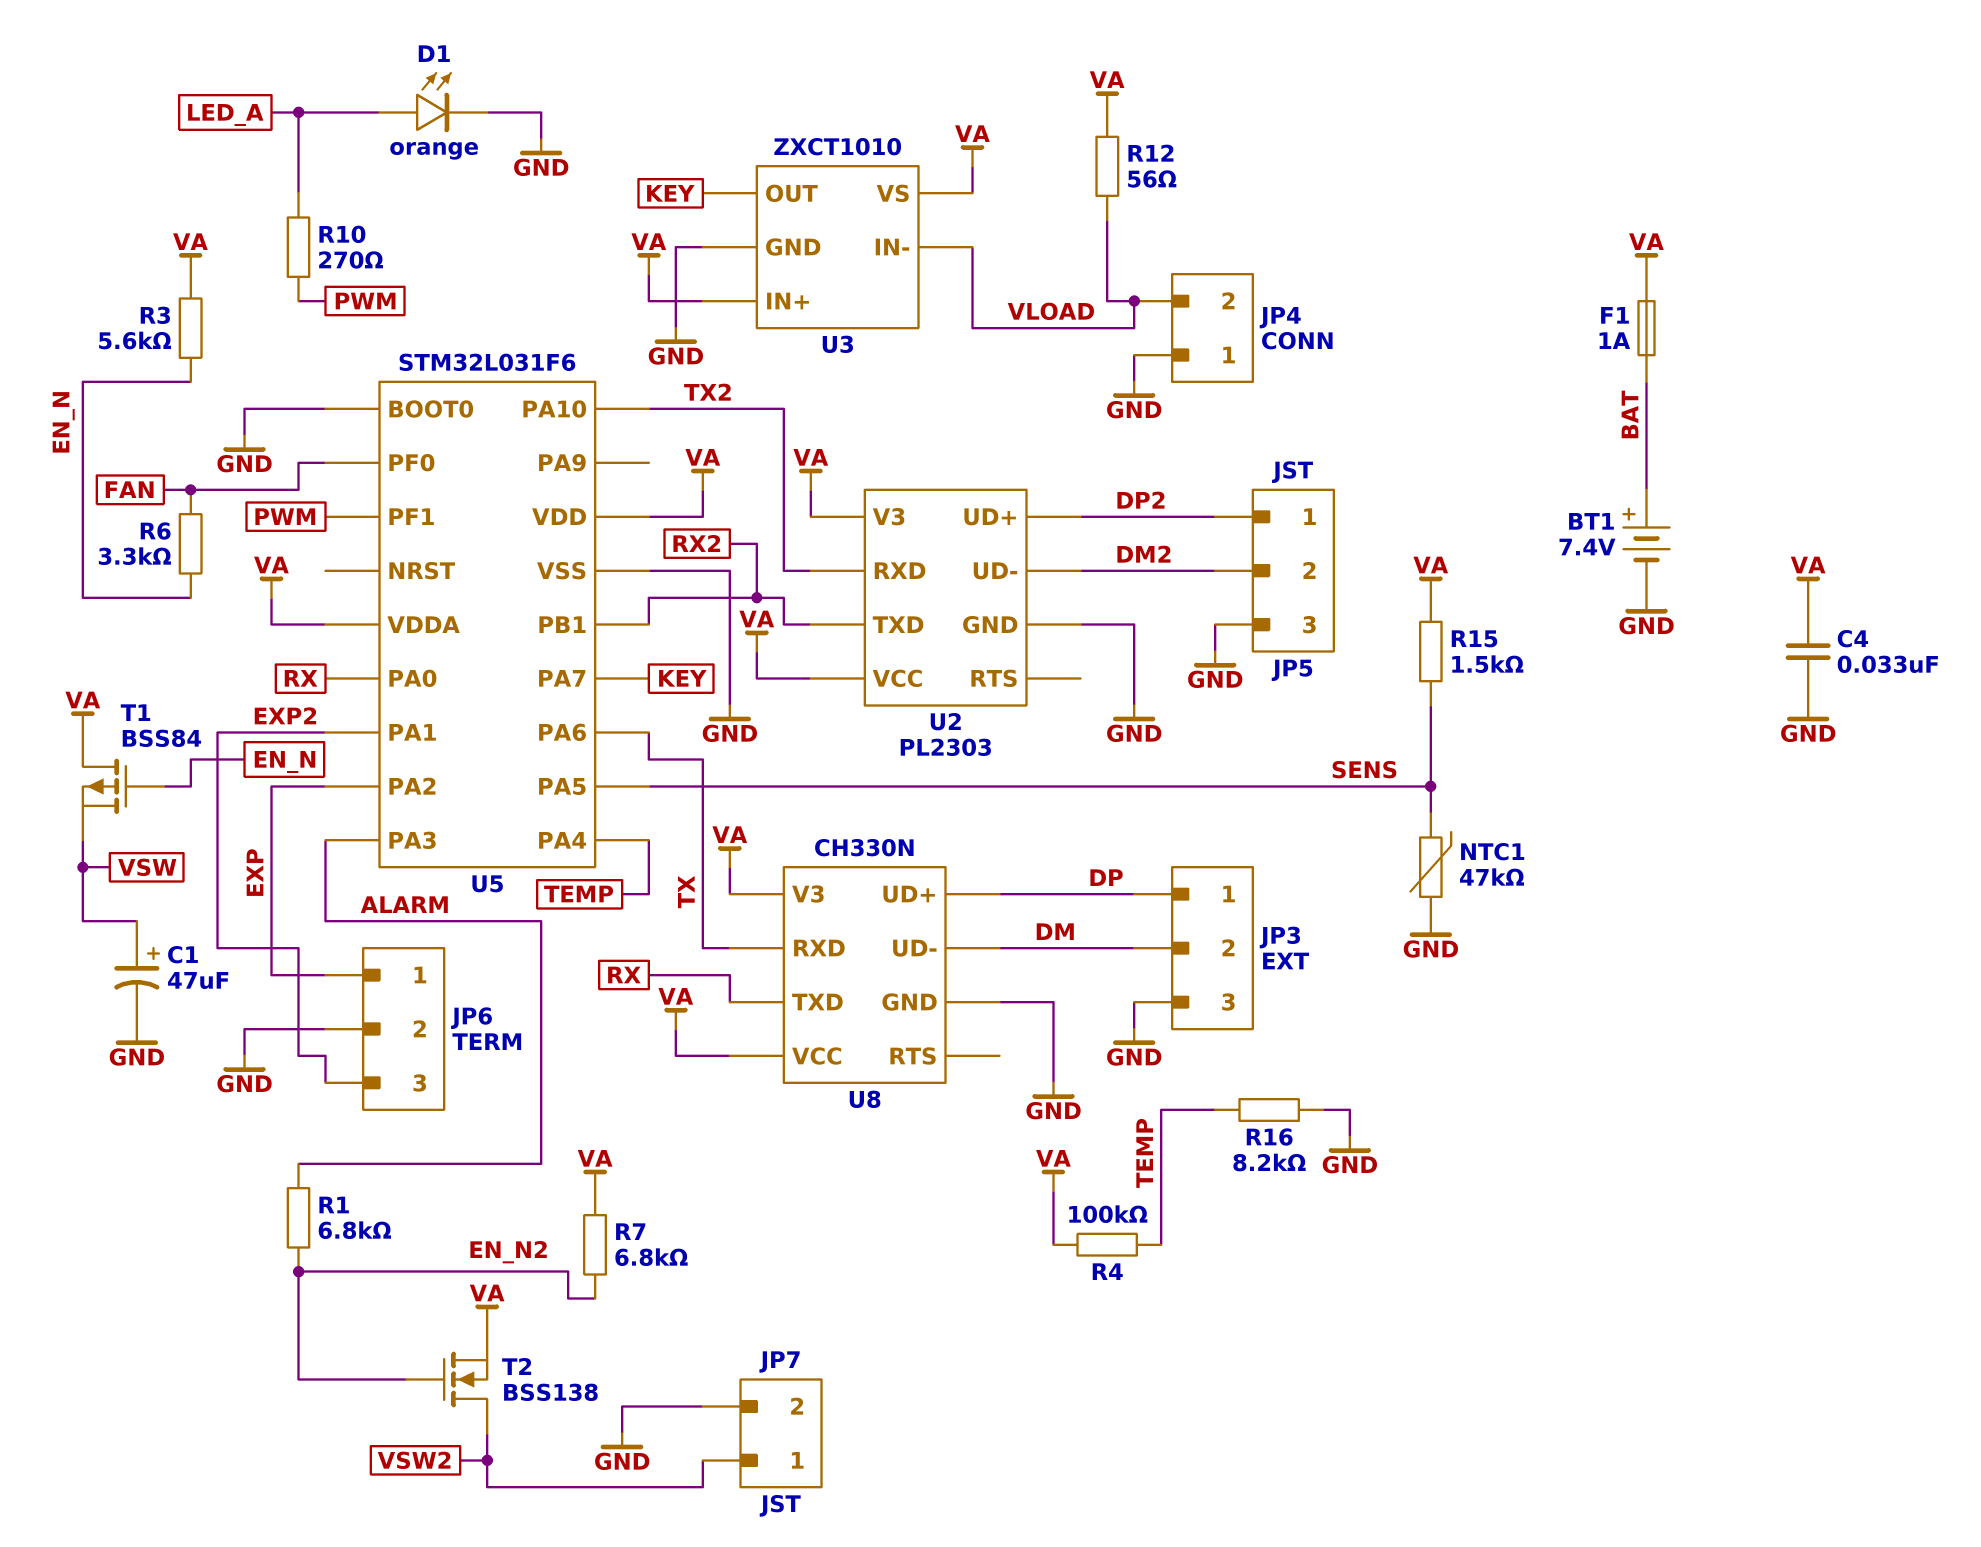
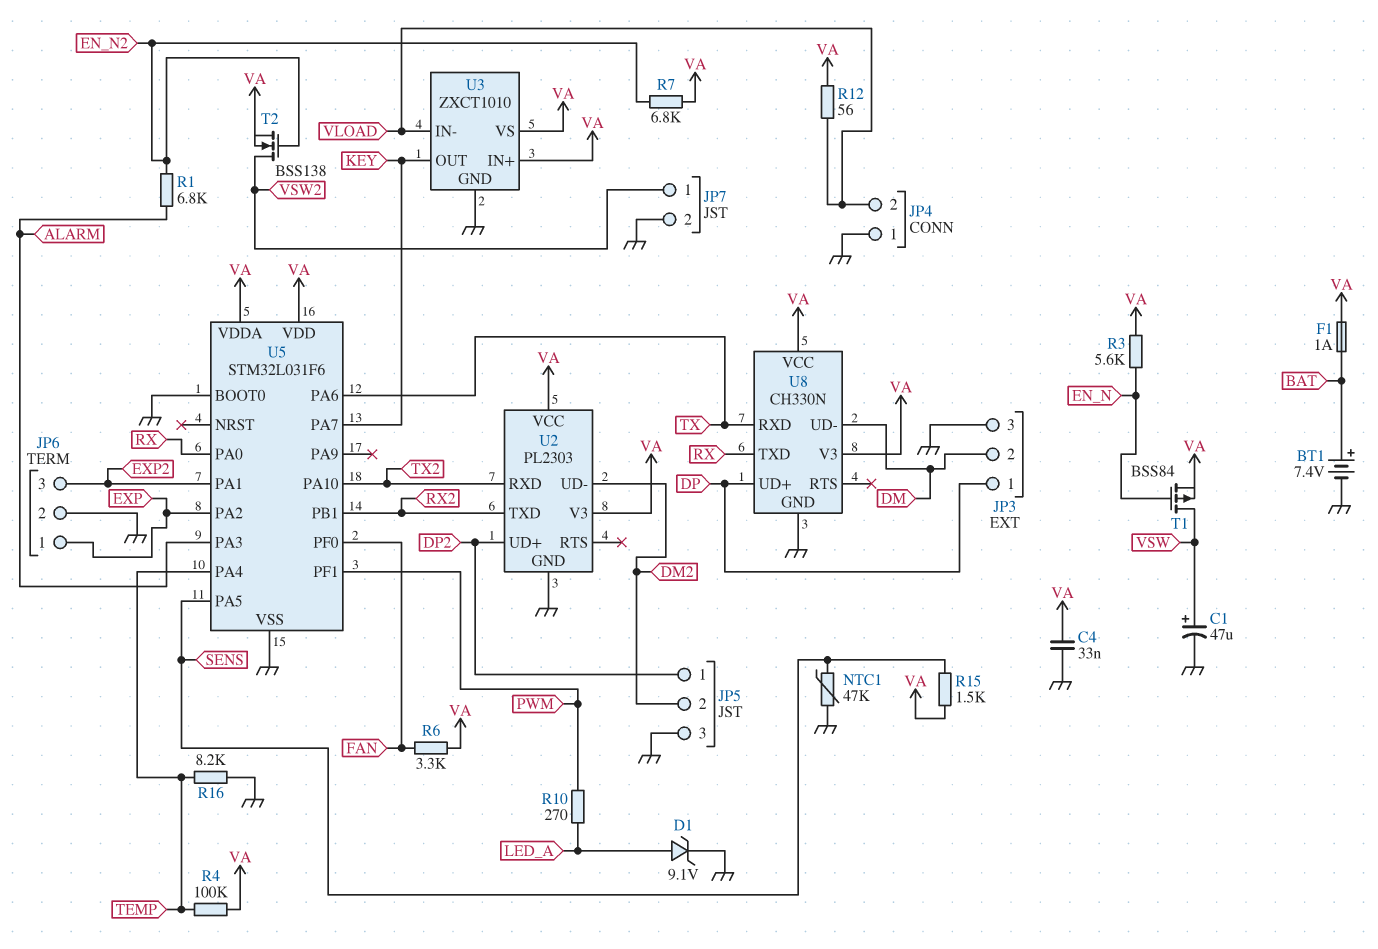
D1: LED orange (A LED_A, K GND) -> zener 9.1V (A LED_A, K GND)
R6: 3.3k (EN_N, FAN) -> 3.3k (FAN, VA)
T1: PMOS BSS84 (G EN_N, D VA, S VSW) -> PMOS BSS84 (G EN_N, D VSW, S VA)

